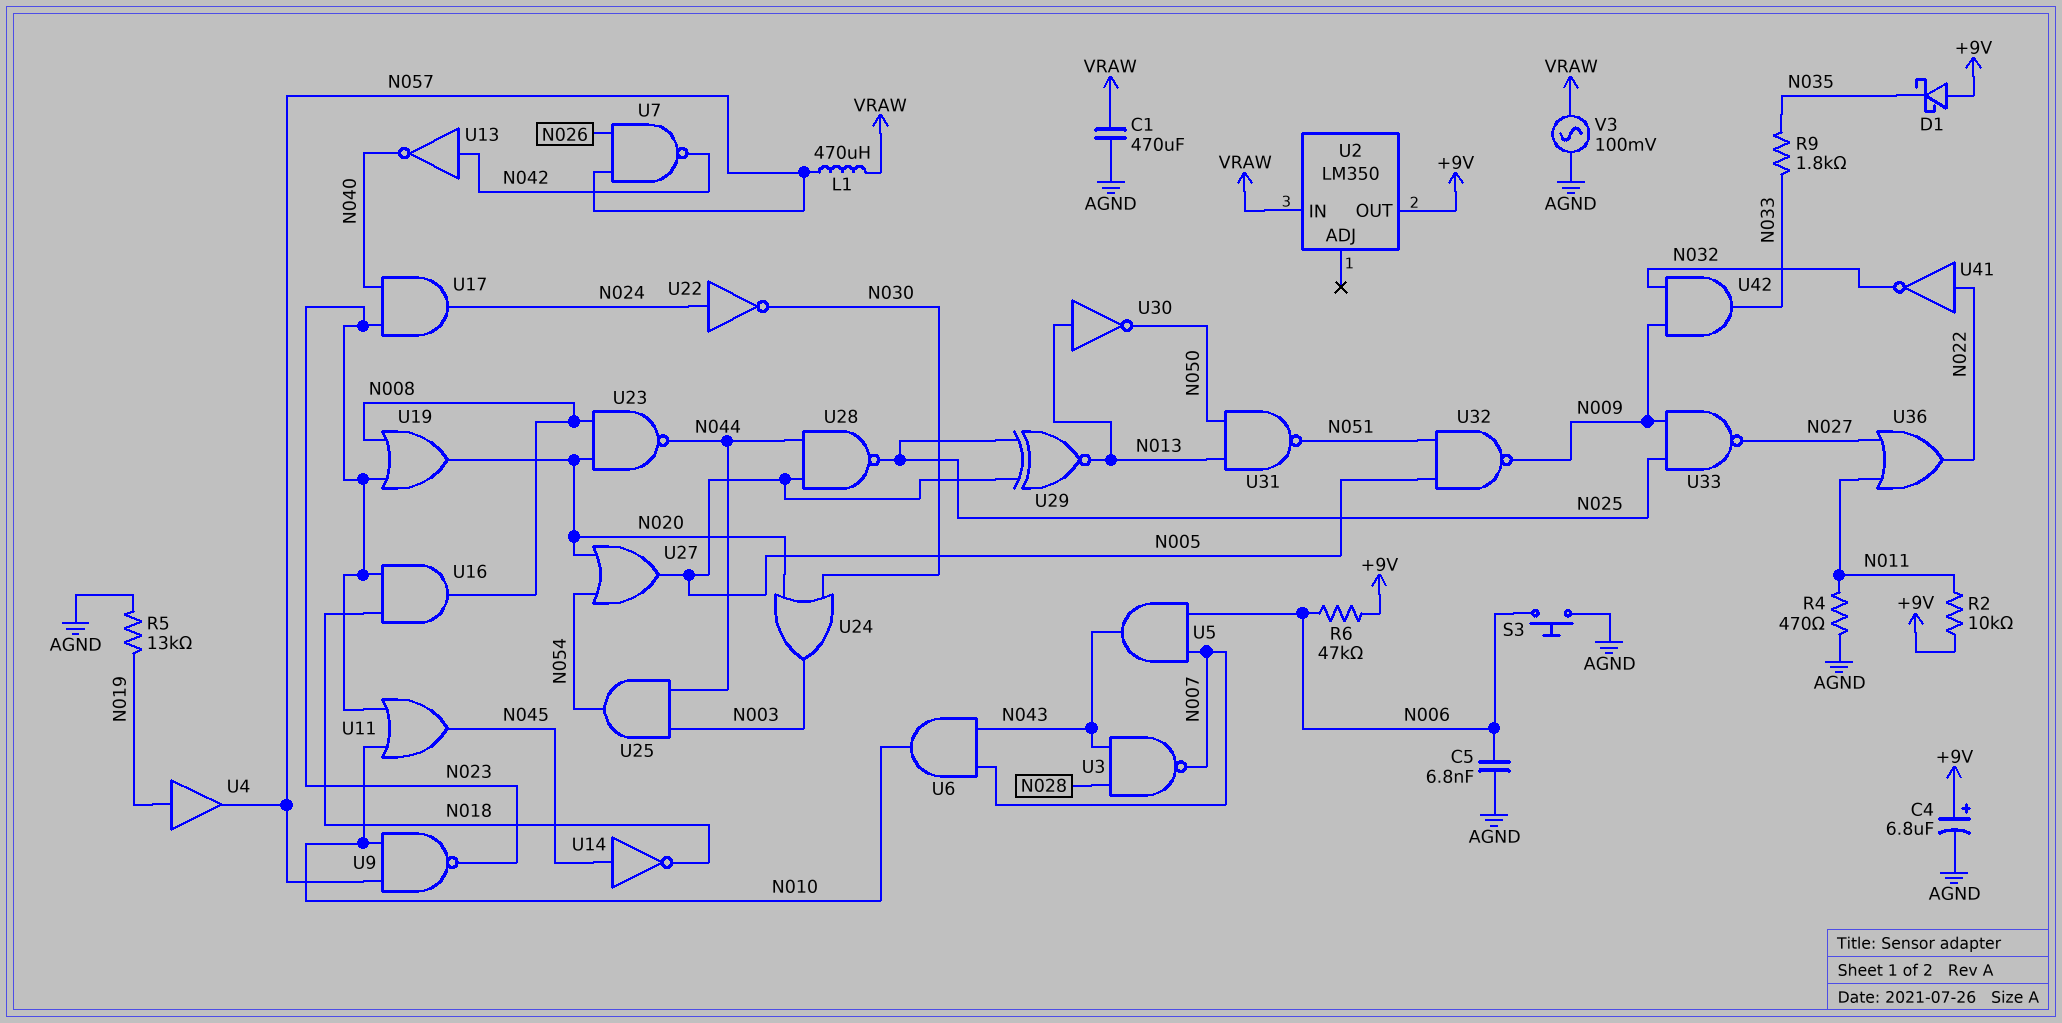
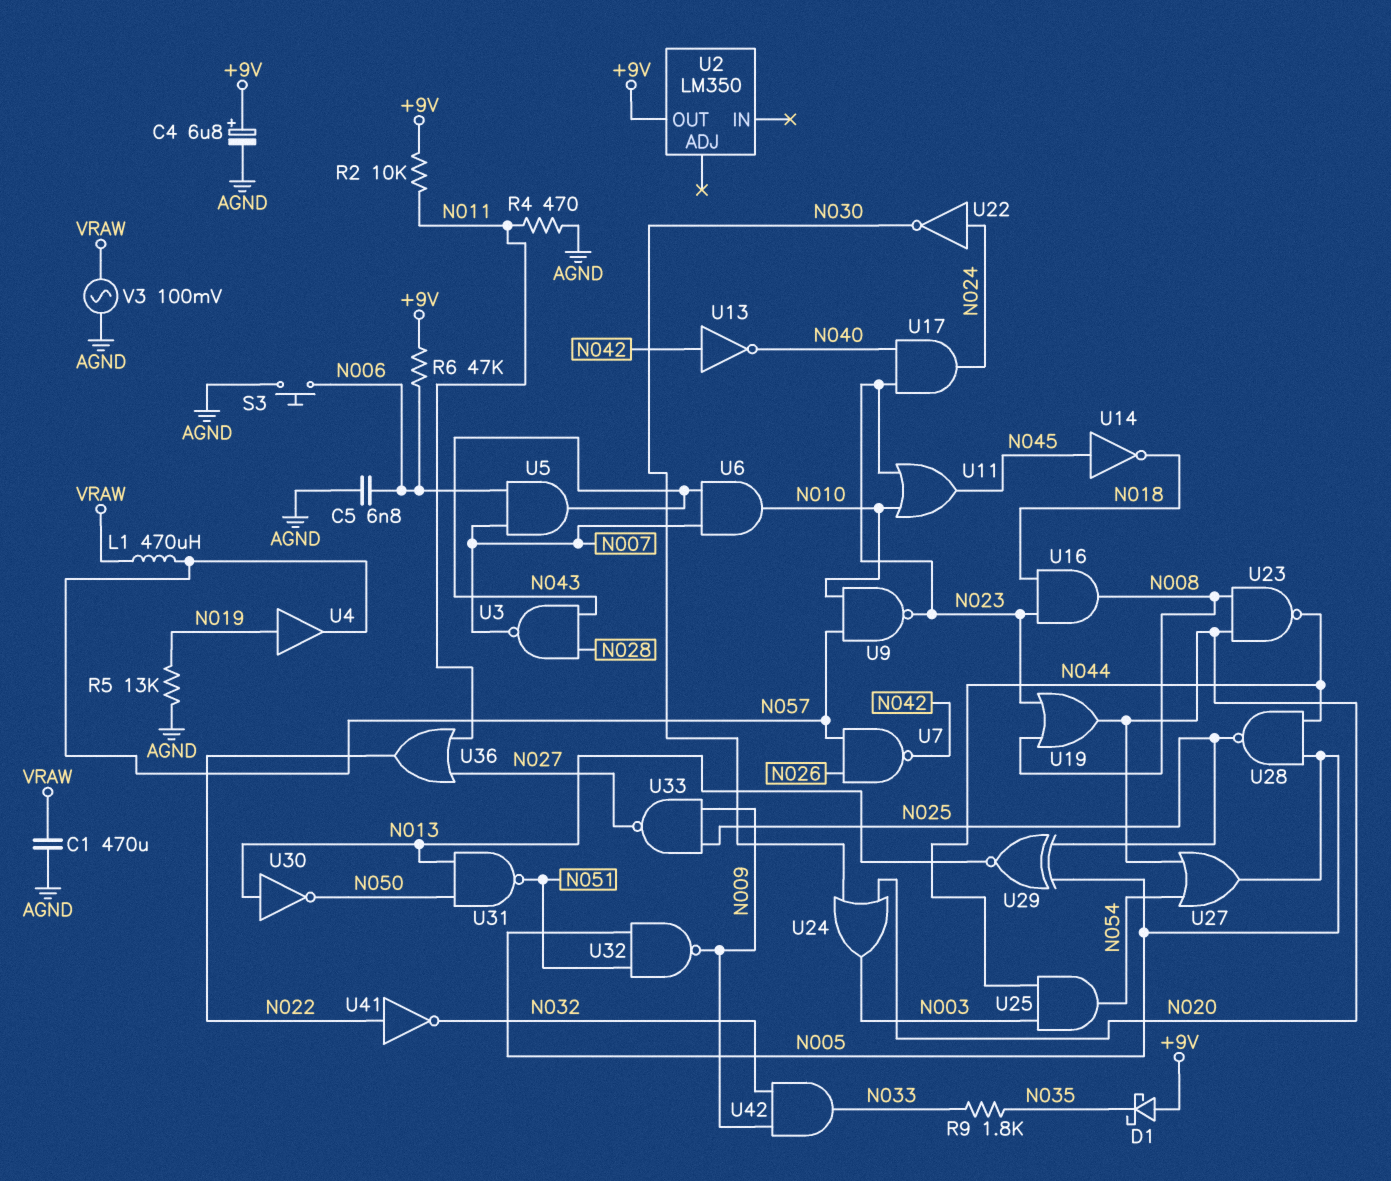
U2 pin IN: VRAW -> none

